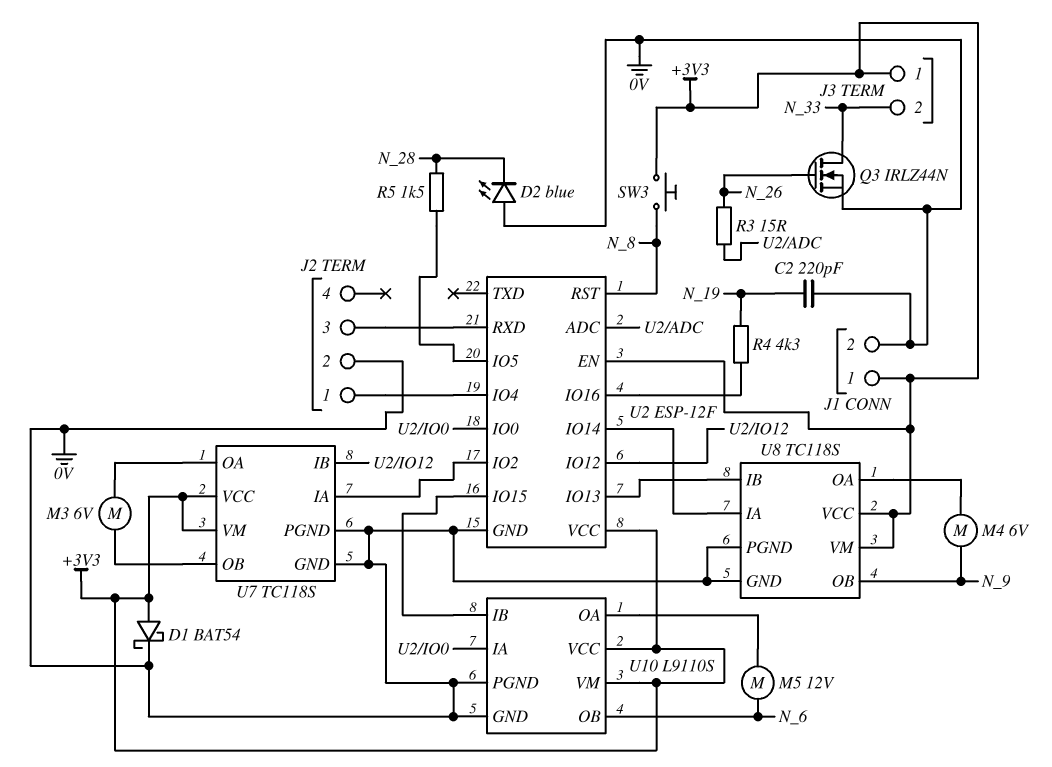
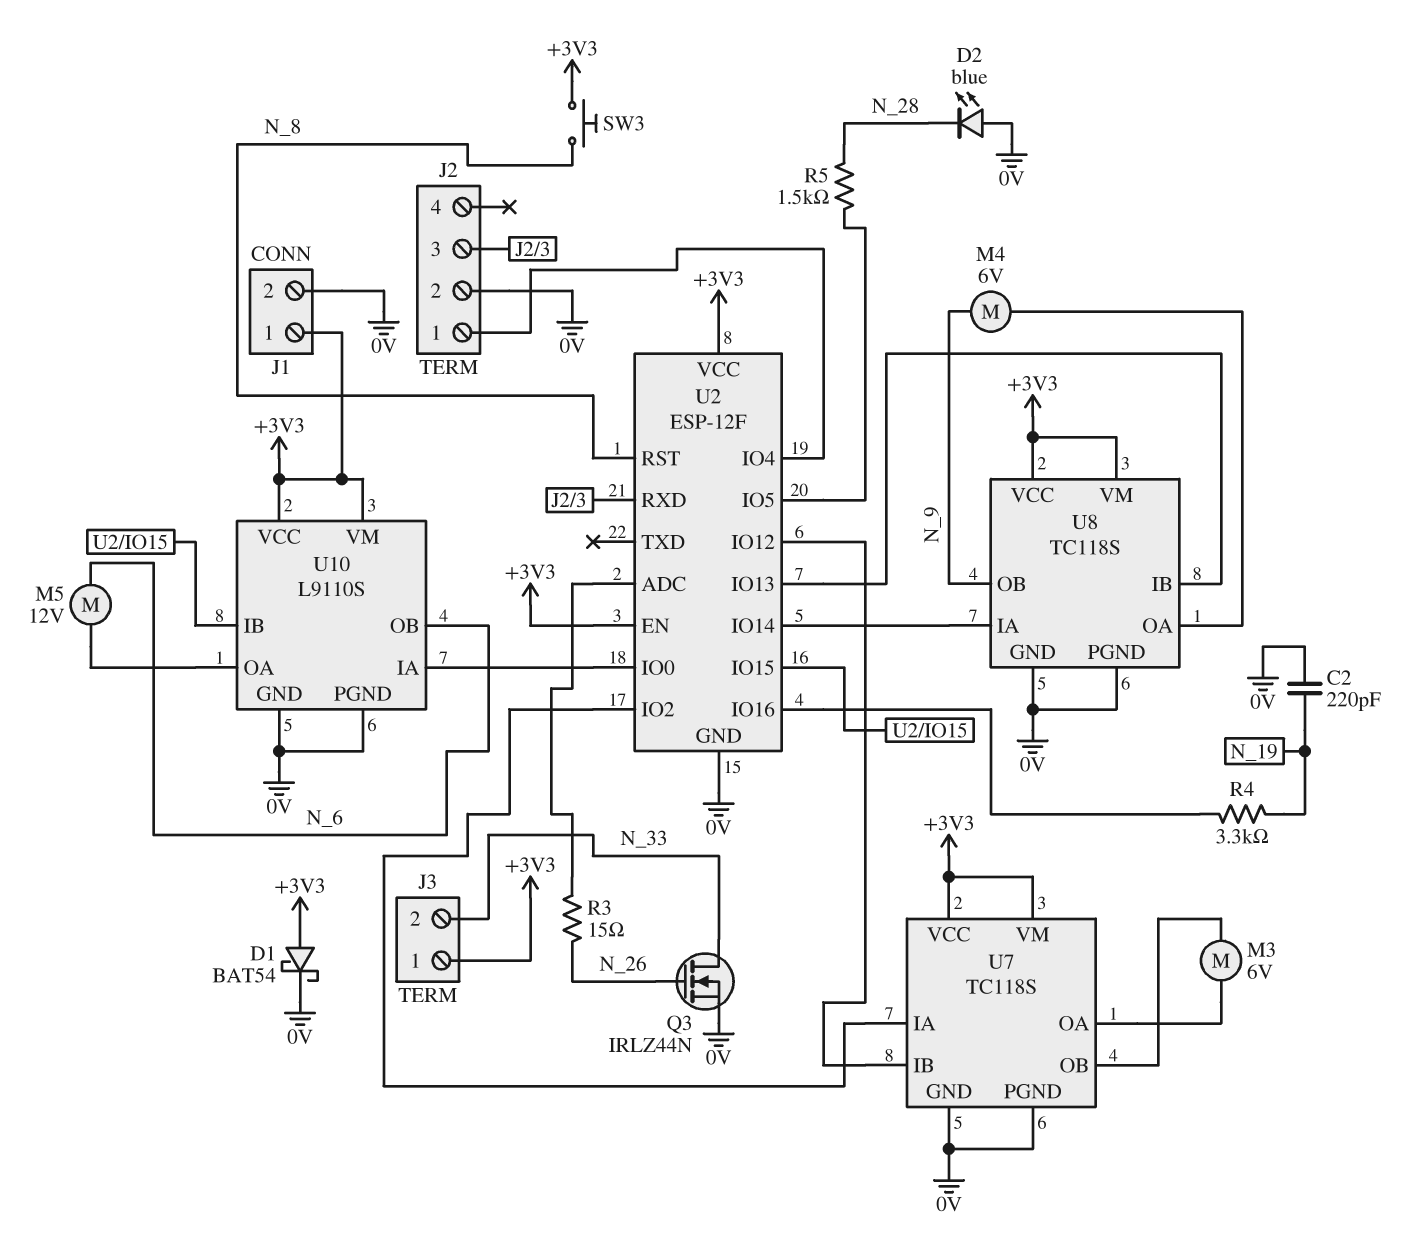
R4: 4.3k (N_19, U2/IO16) -> 3.3k (N_19, U2/IO16)

